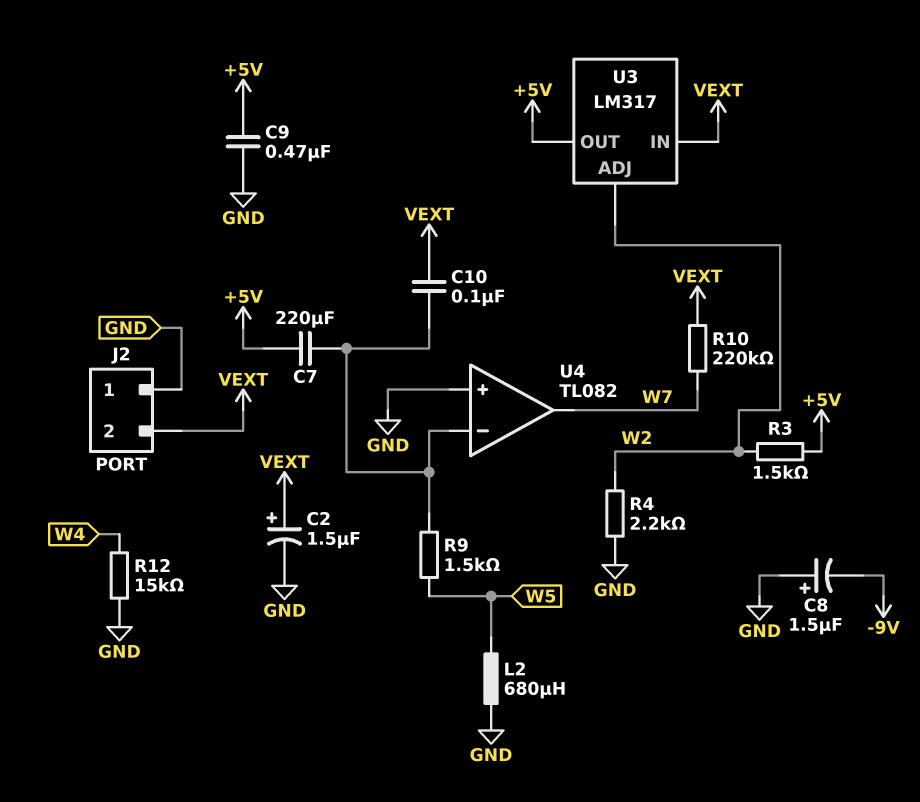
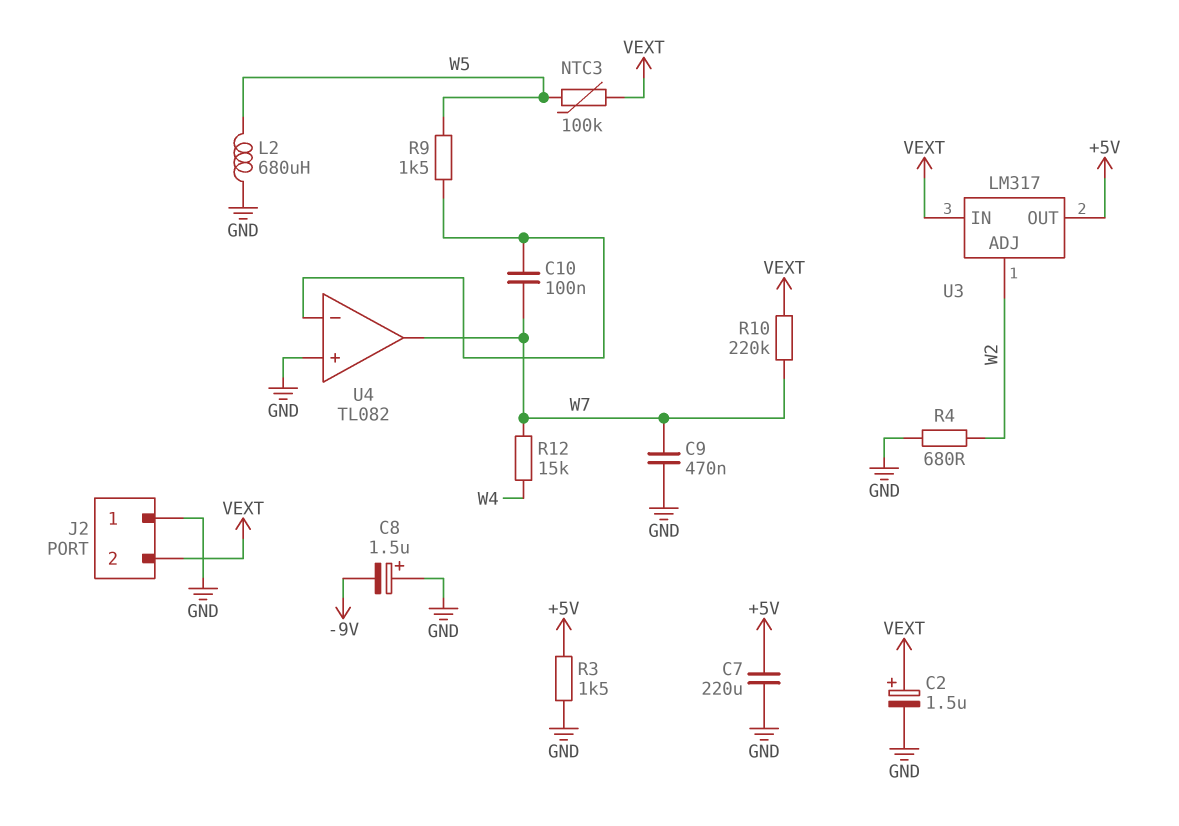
C7: 220uF (+5V, U4/in-) -> 220uF (+5V, GND)
C9: 470nF (+5V, GND) -> 470nF (GND, W7)
C10: 100nF (U4/in-, VEXT) -> 100nF (U4/in-, W7)
NTC3: none -> 100k (VEXT, W5)
R3: 1.5k (+5V, W2) -> 1.5k (+5V, GND)
R4: 2.2k (GND, W2) -> 680 (GND, W2)
R12: 15k (GND, W4) -> 15k (W4, W7)

